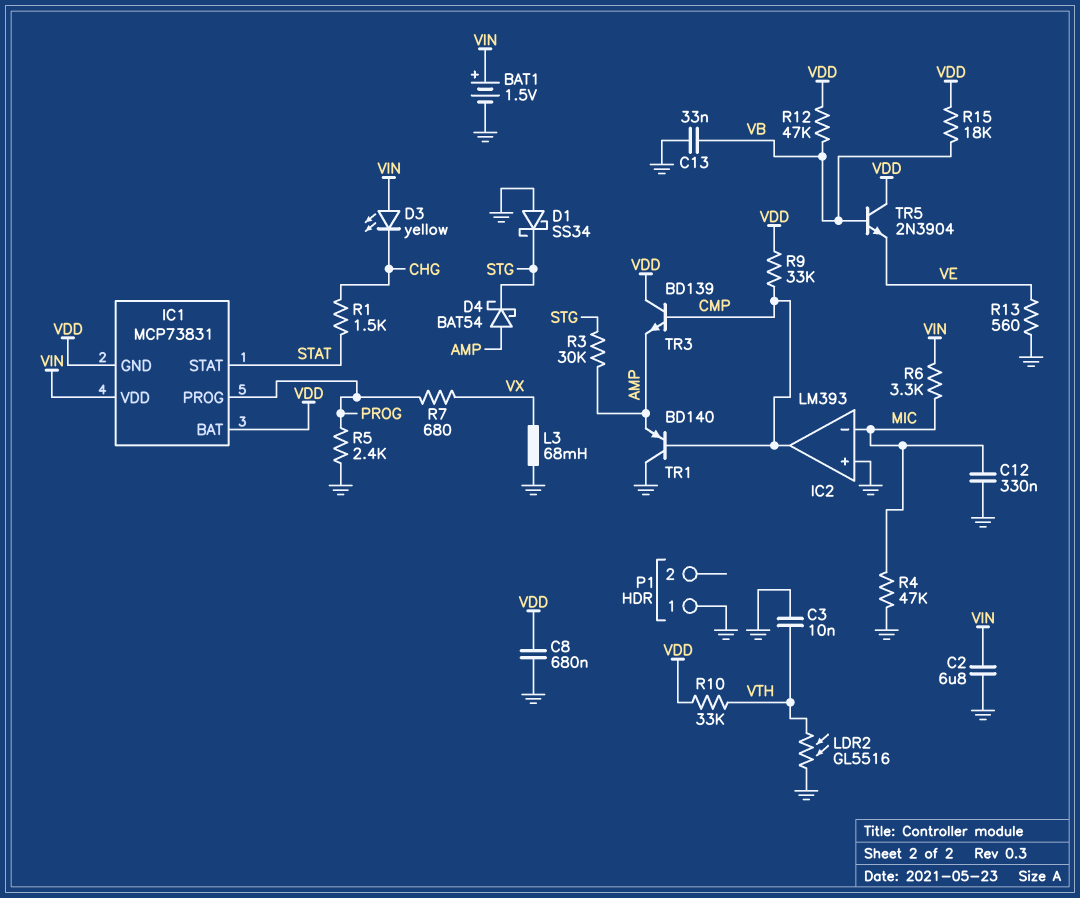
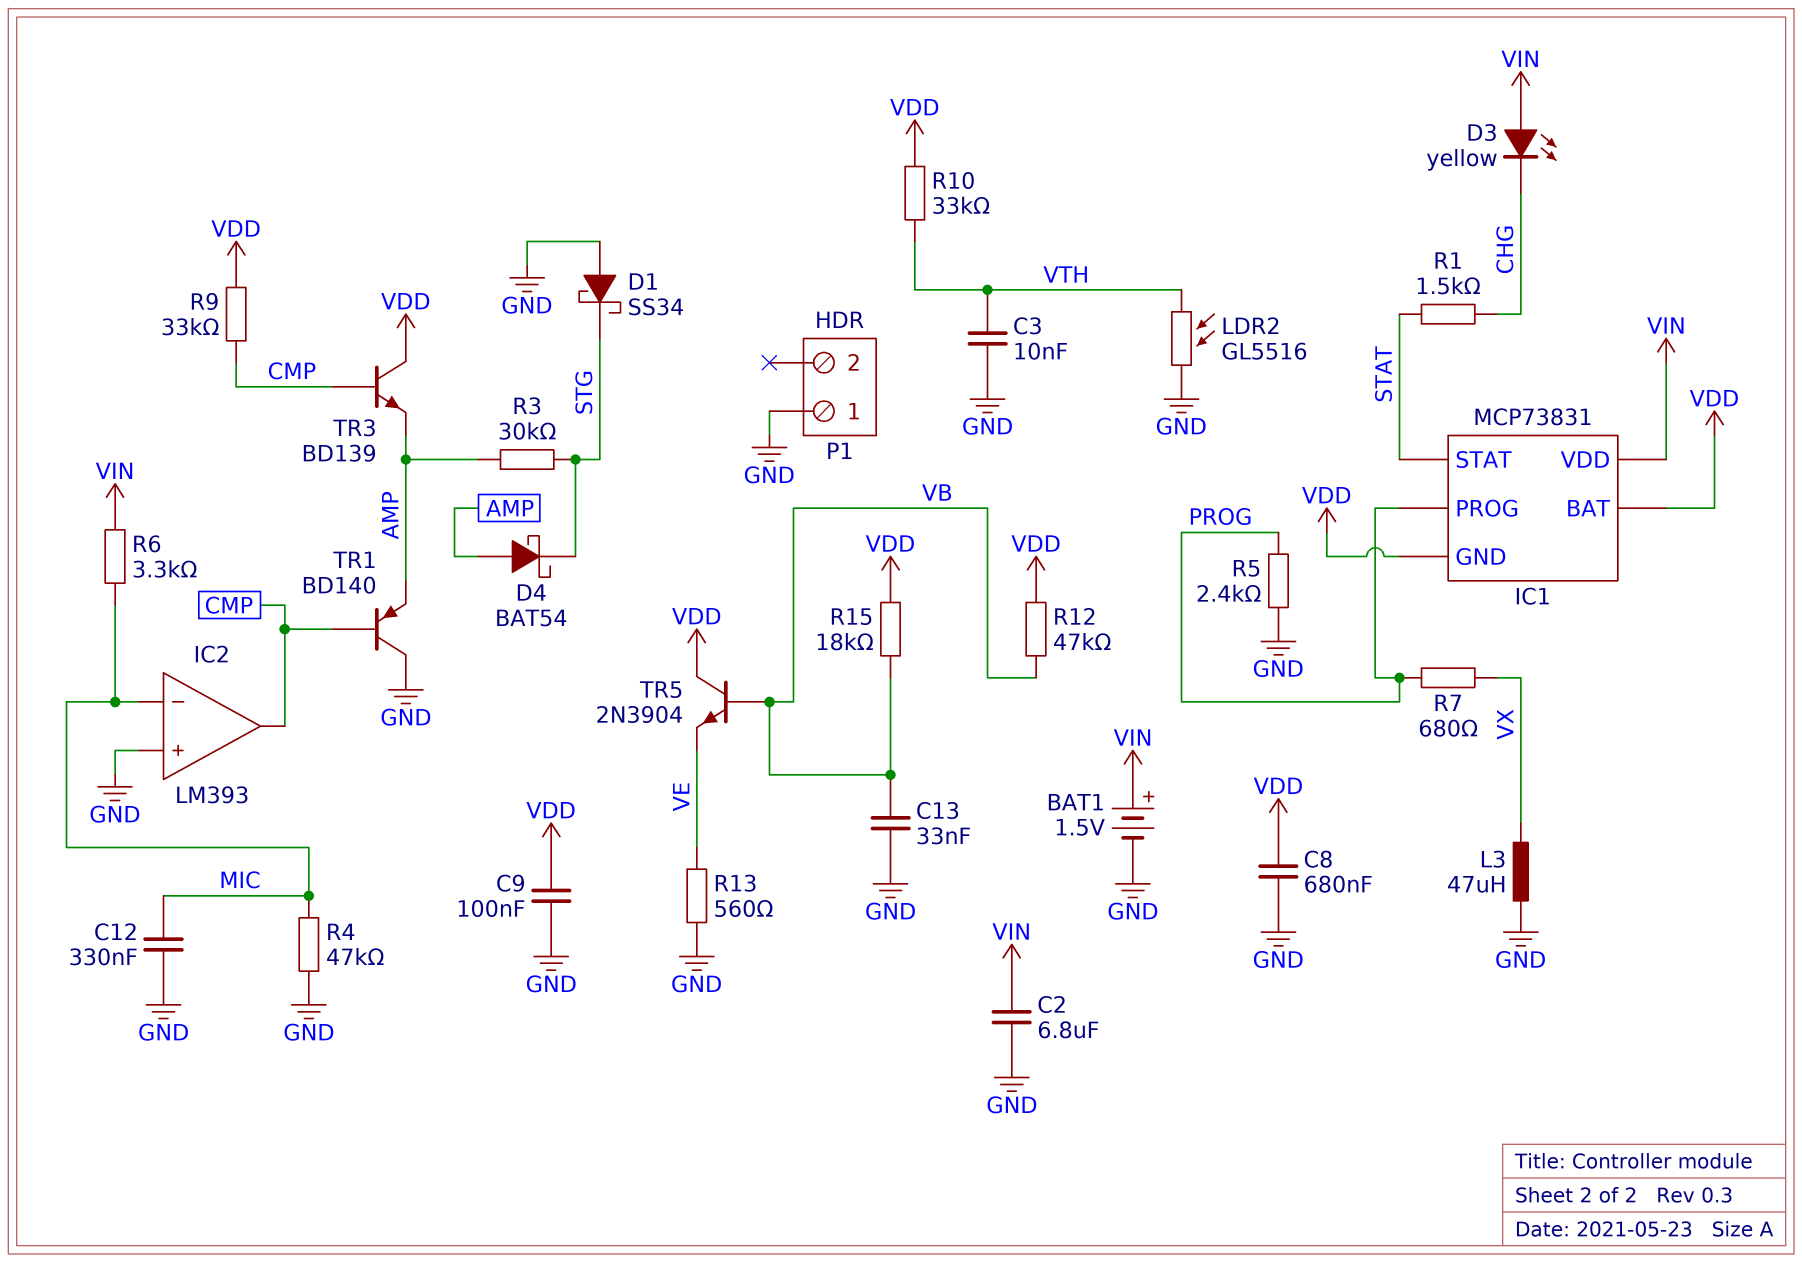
C9: none -> 100nF (GND, VDD)
L3: 68mH (GND, VX) -> 47uH (GND, VX)

